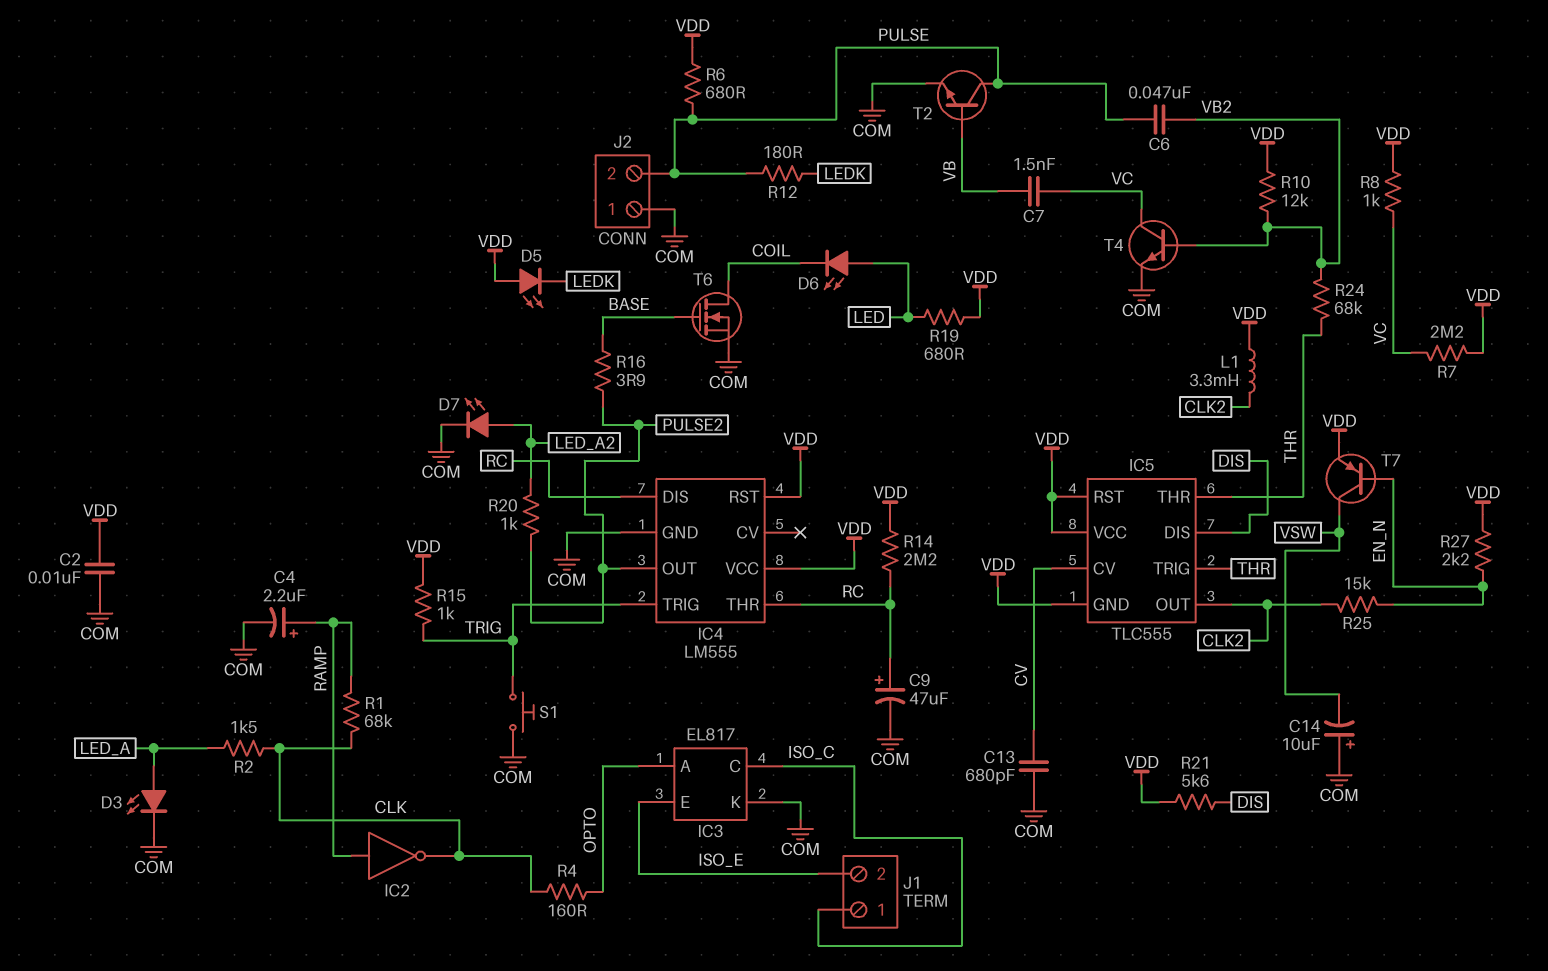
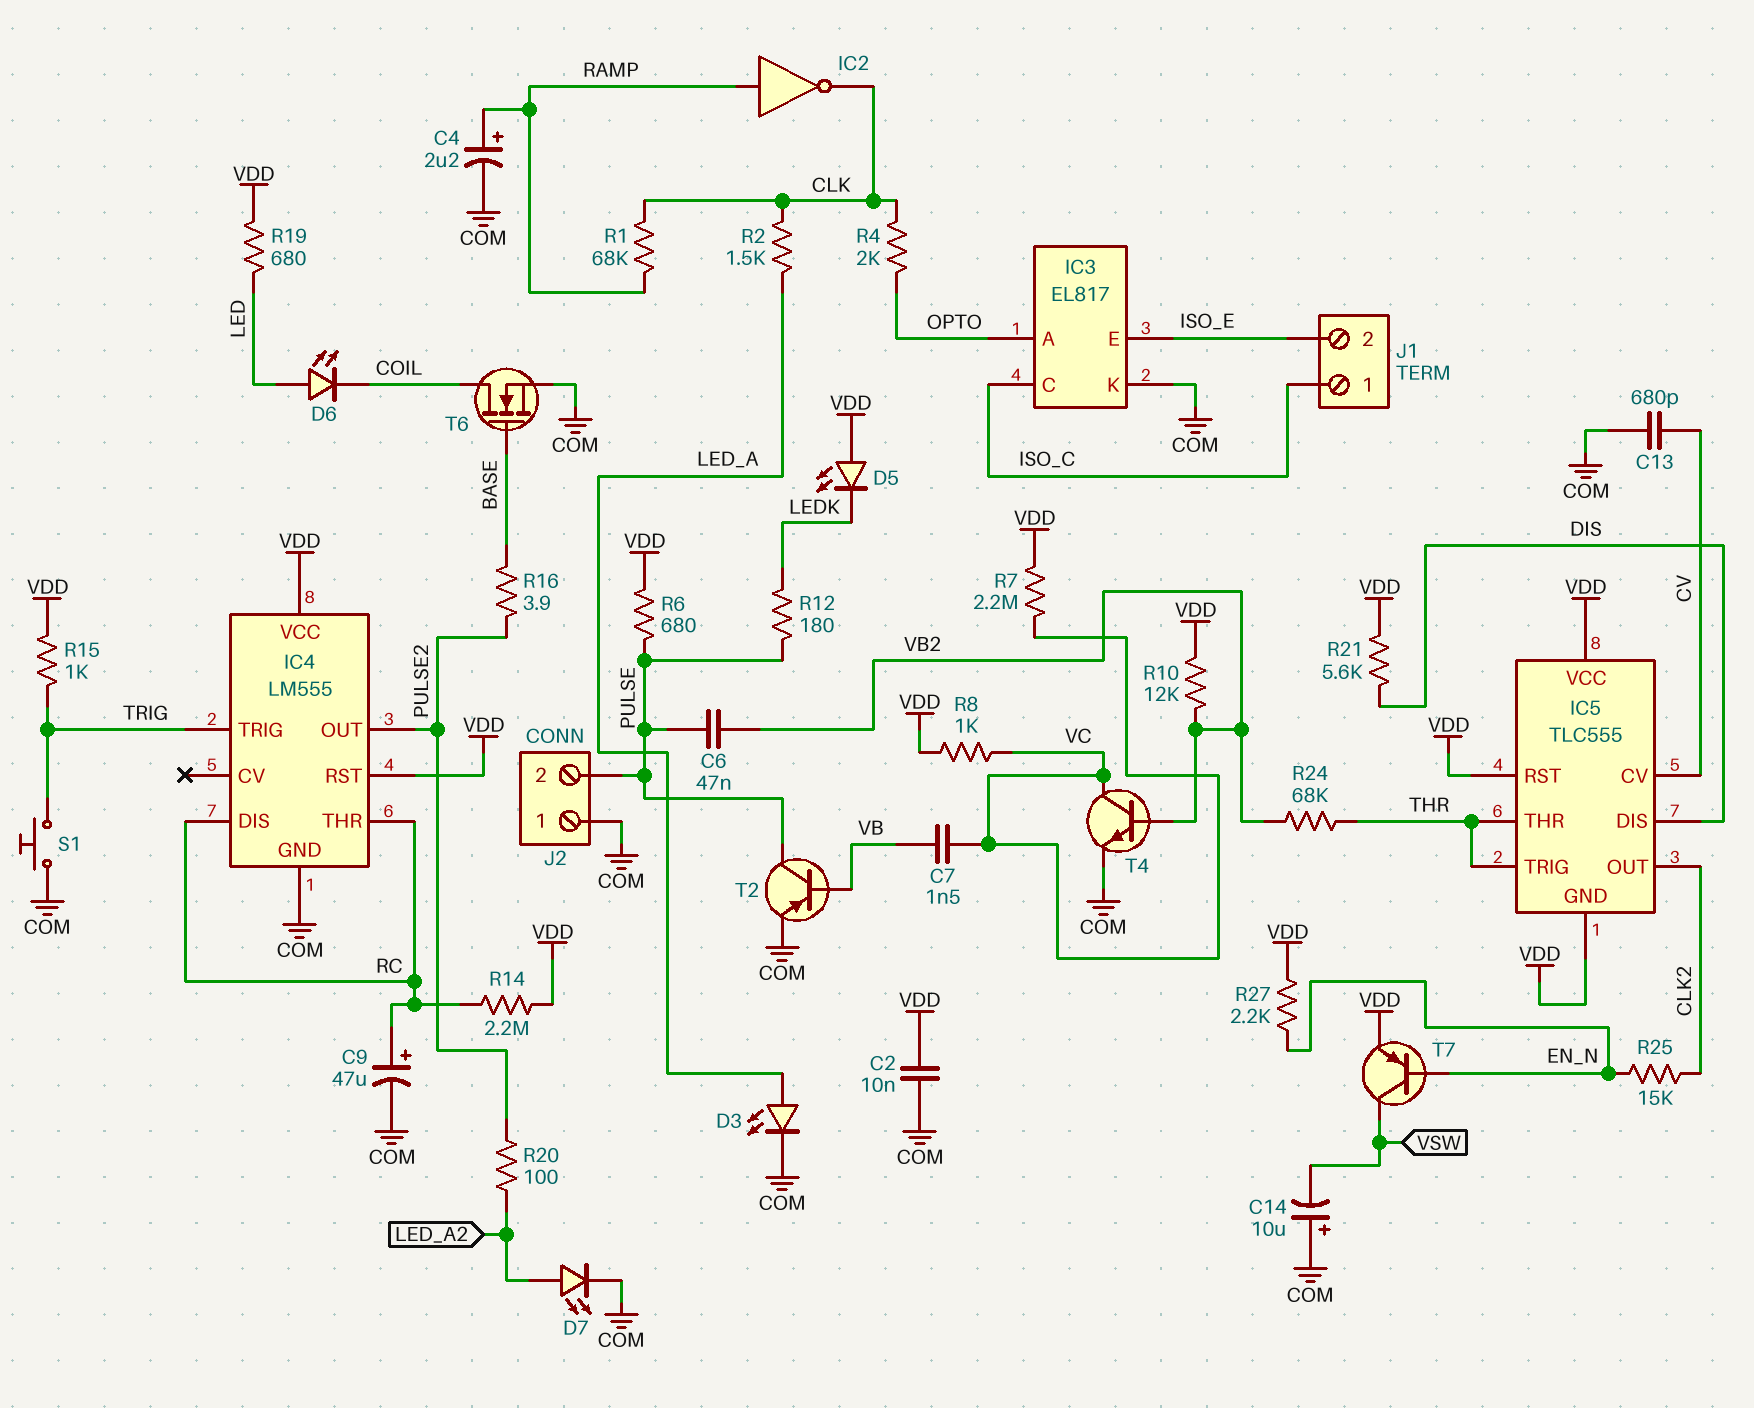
L1: 3.3mH (CLK2, VDD) -> none
R4: 160 (CLK, OPTO) -> 2k (CLK, OPTO)
R20: 1k (LED_A2, PULSE2) -> 100 (LED_A2, PULSE2)
T2: NPN (B VB, C PULSE, E COM) -> PNP (B VB, C PULSE, E COM)

